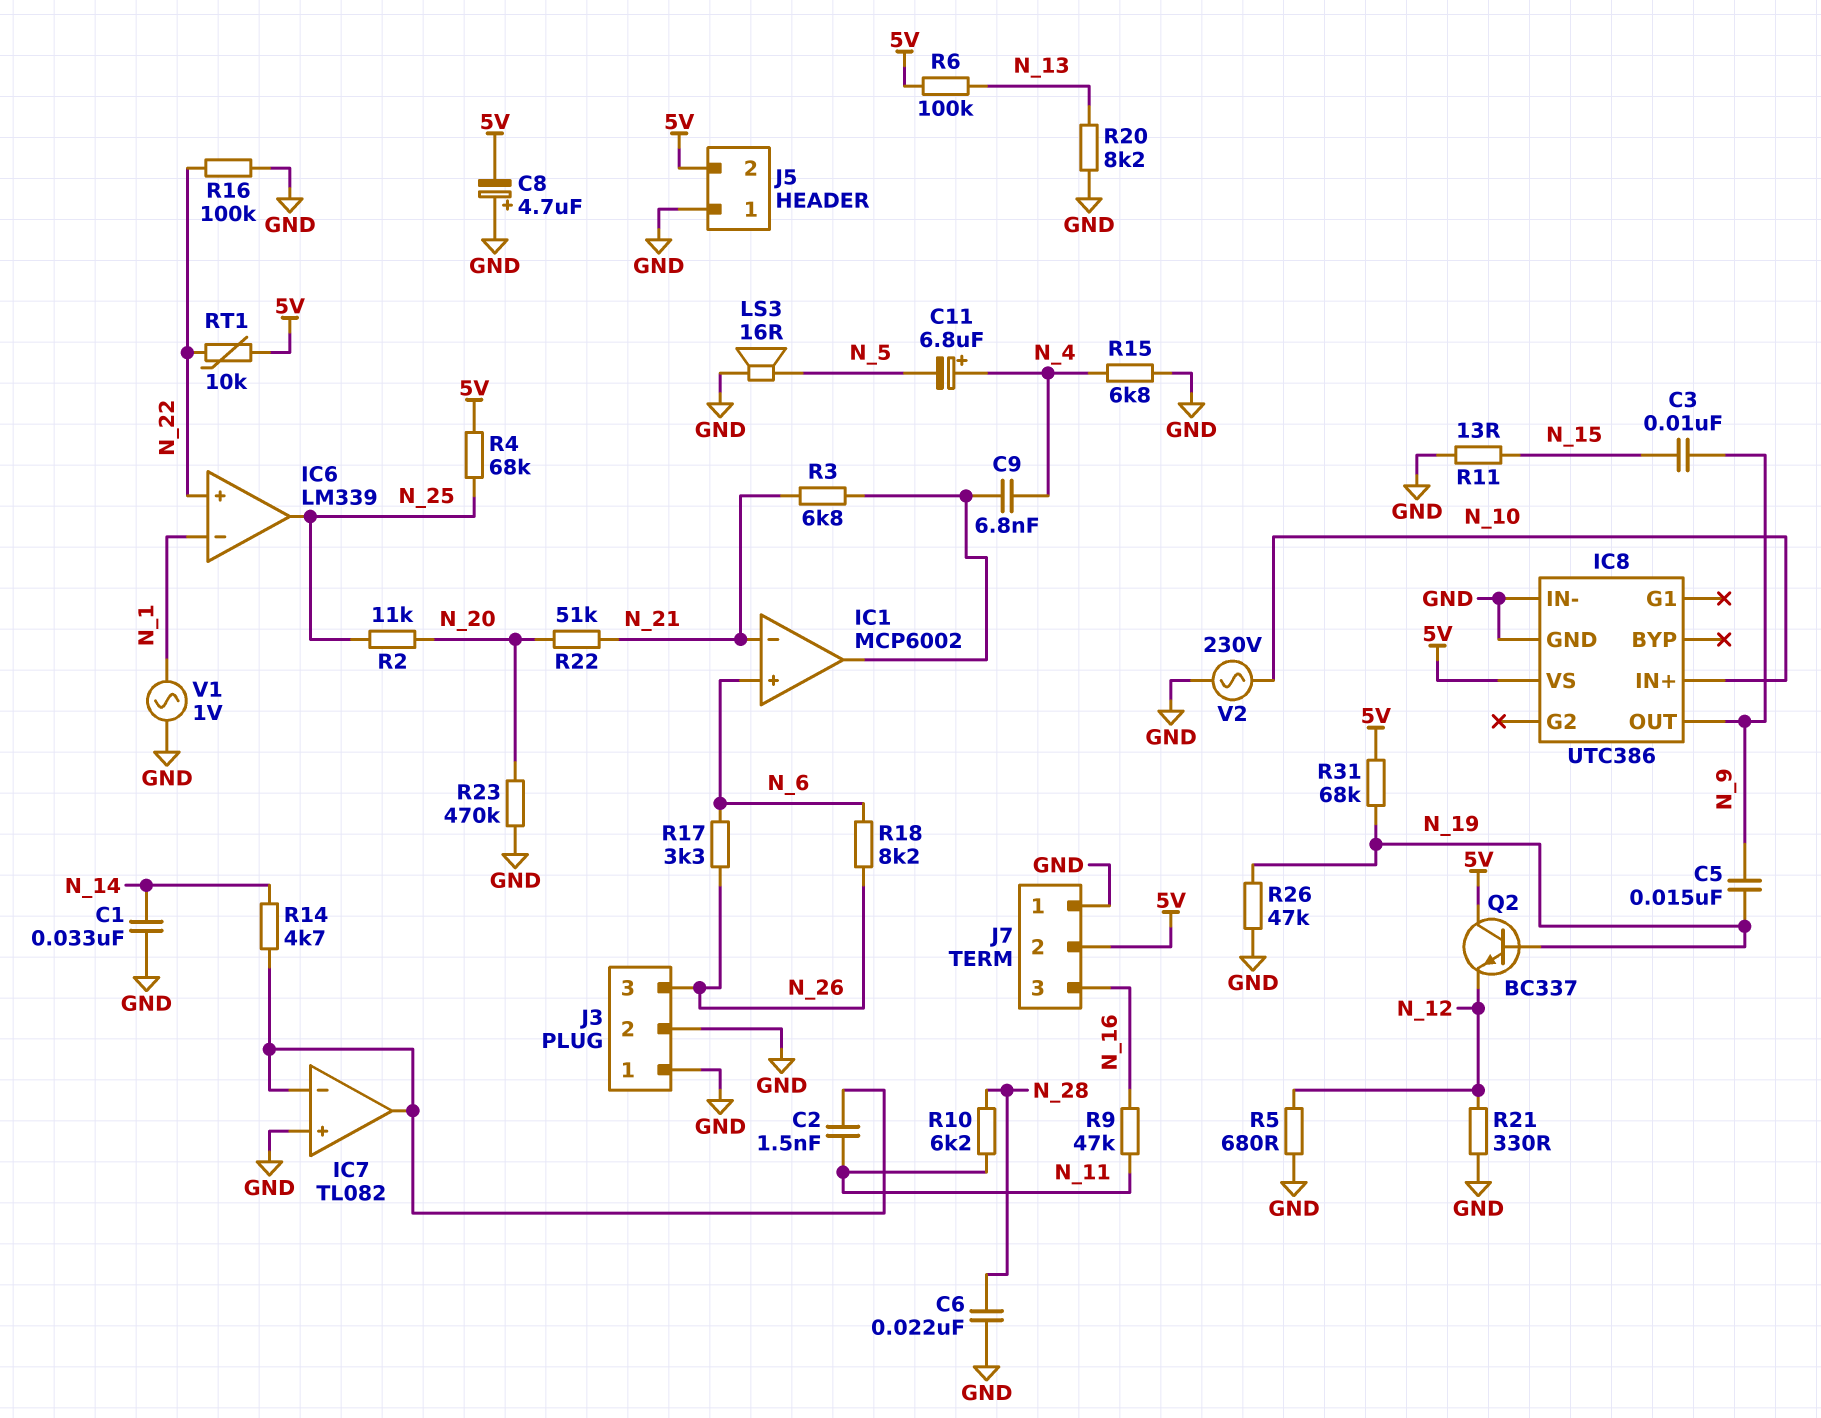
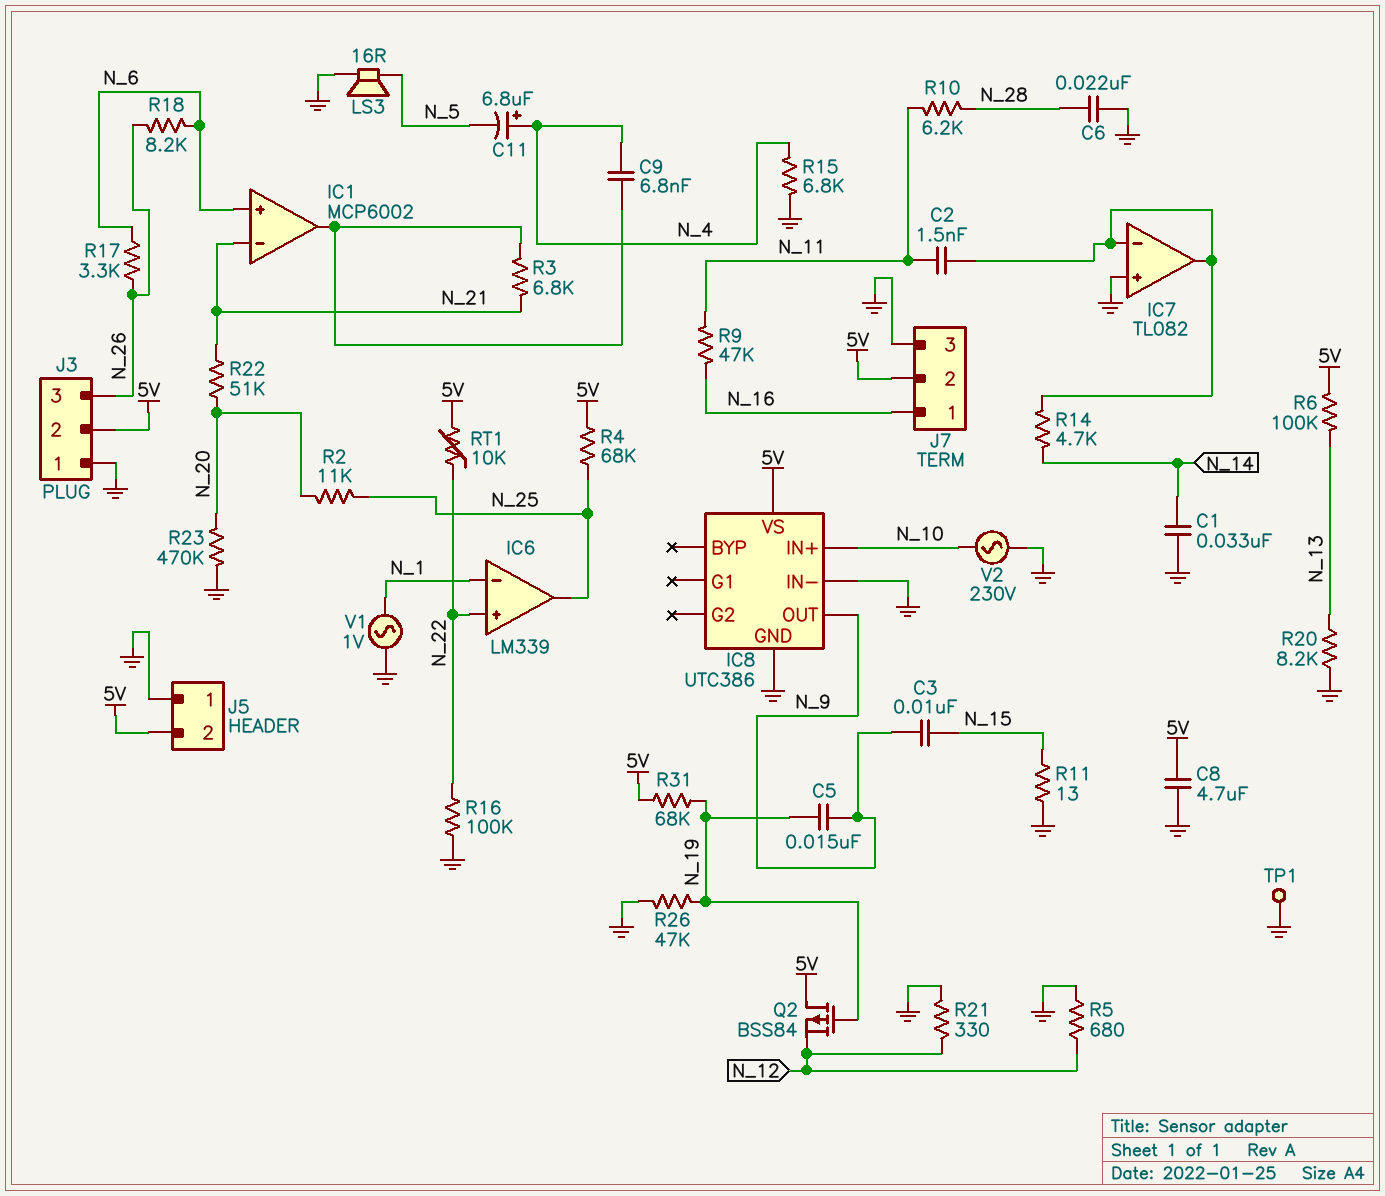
C8: 4.7uF (plus GND, minus 5V) -> 4.7uF (5V, GND)
J3 pin 2: GND -> 5V
J7 pin 1: GND -> N_16
J7 pin 3: N_16 -> GND
Q2: NPN BC337 (B N_19, C 5V, E N_12) -> PMOS BSS84 (G N_19, D 5V, S N_12)
TP1: none -> test point (GND)

